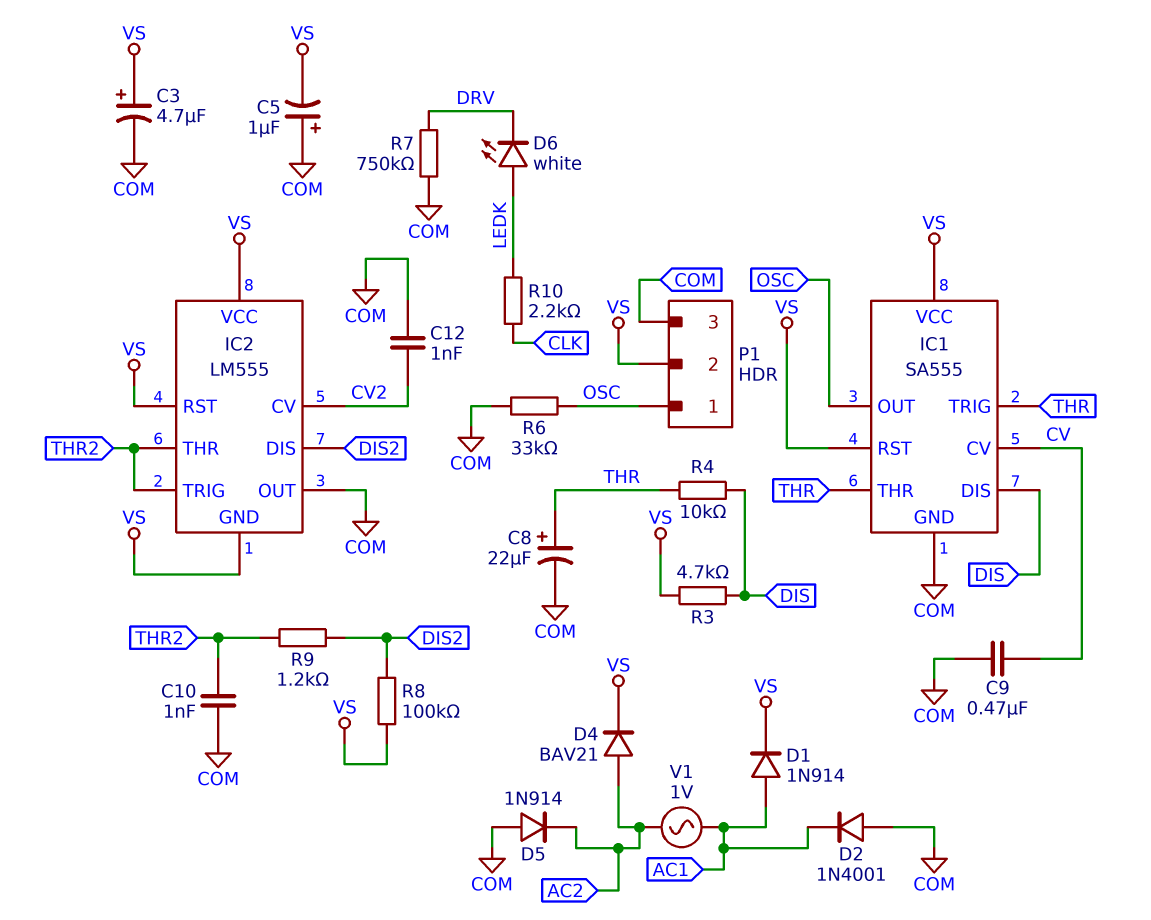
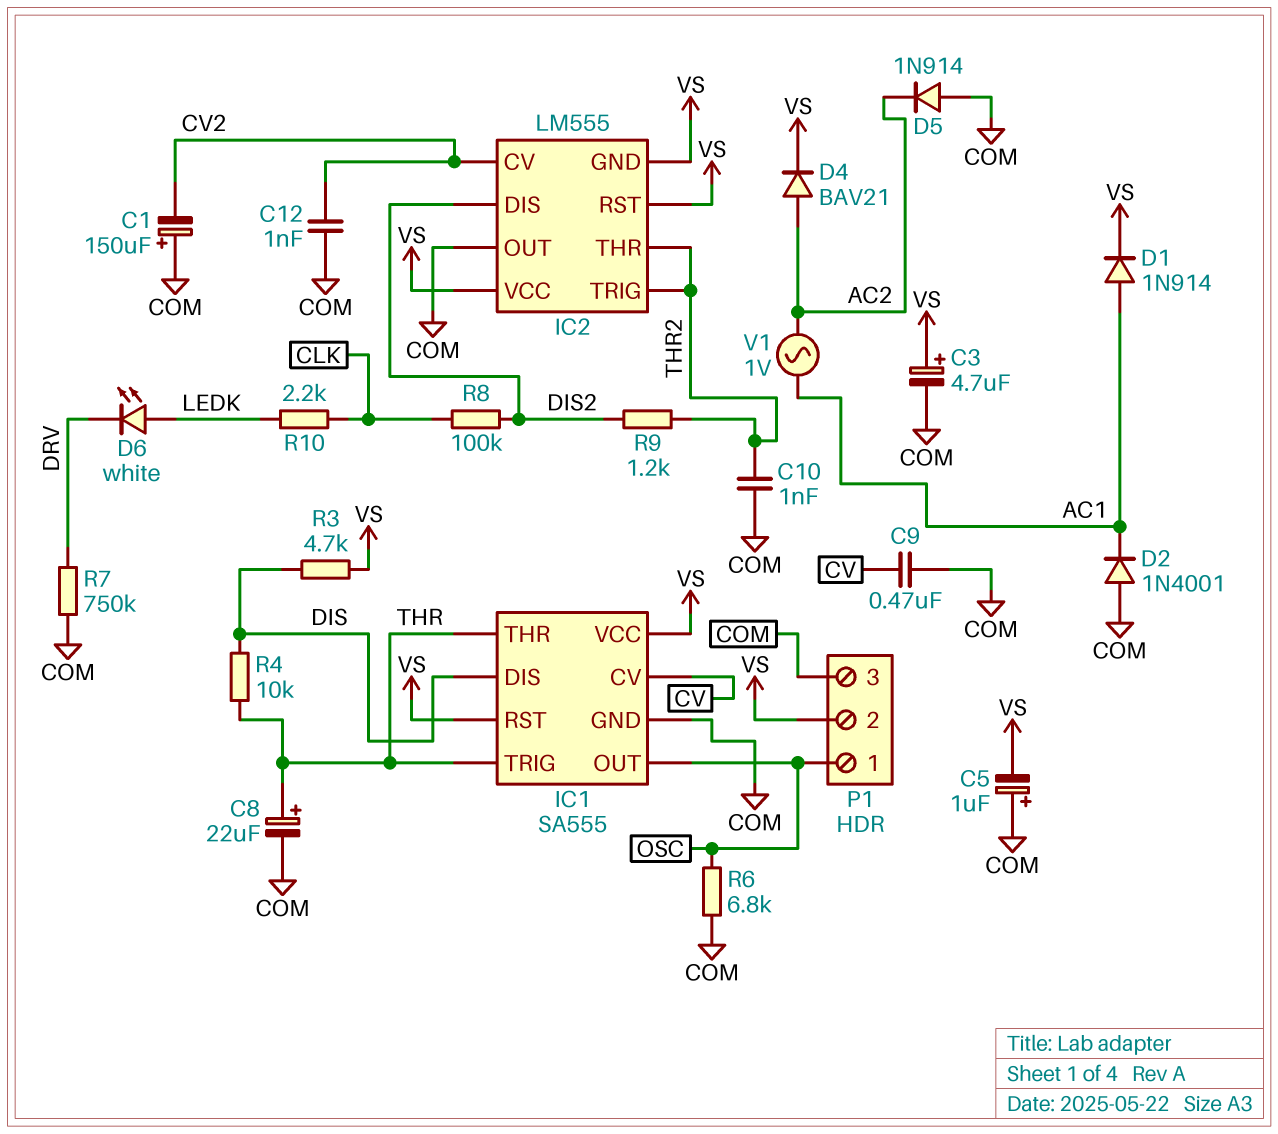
C1: none -> 150uF (plus COM, minus CV2)
R6: 33k (COM, OSC) -> 6.8k (COM, OSC)
R8: 100k (DIS2, VS) -> 100k (CLK, DIS2)

